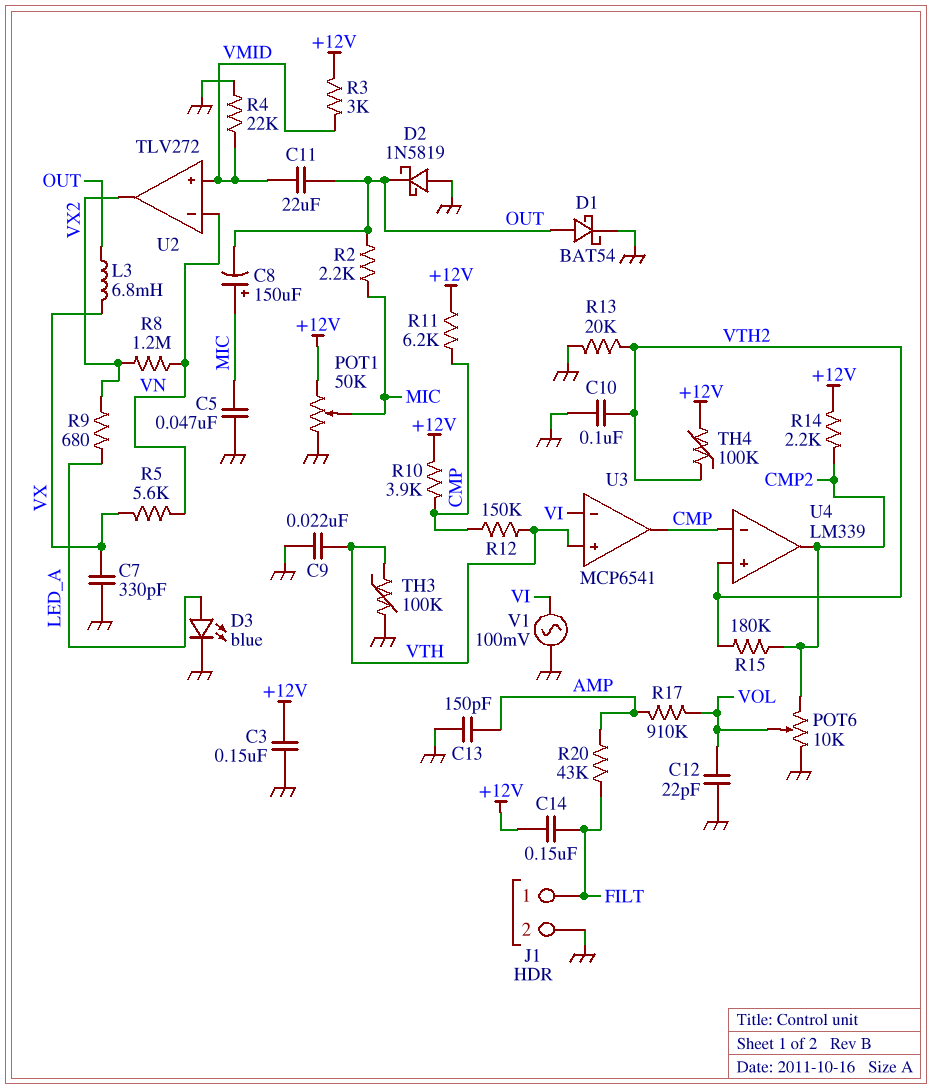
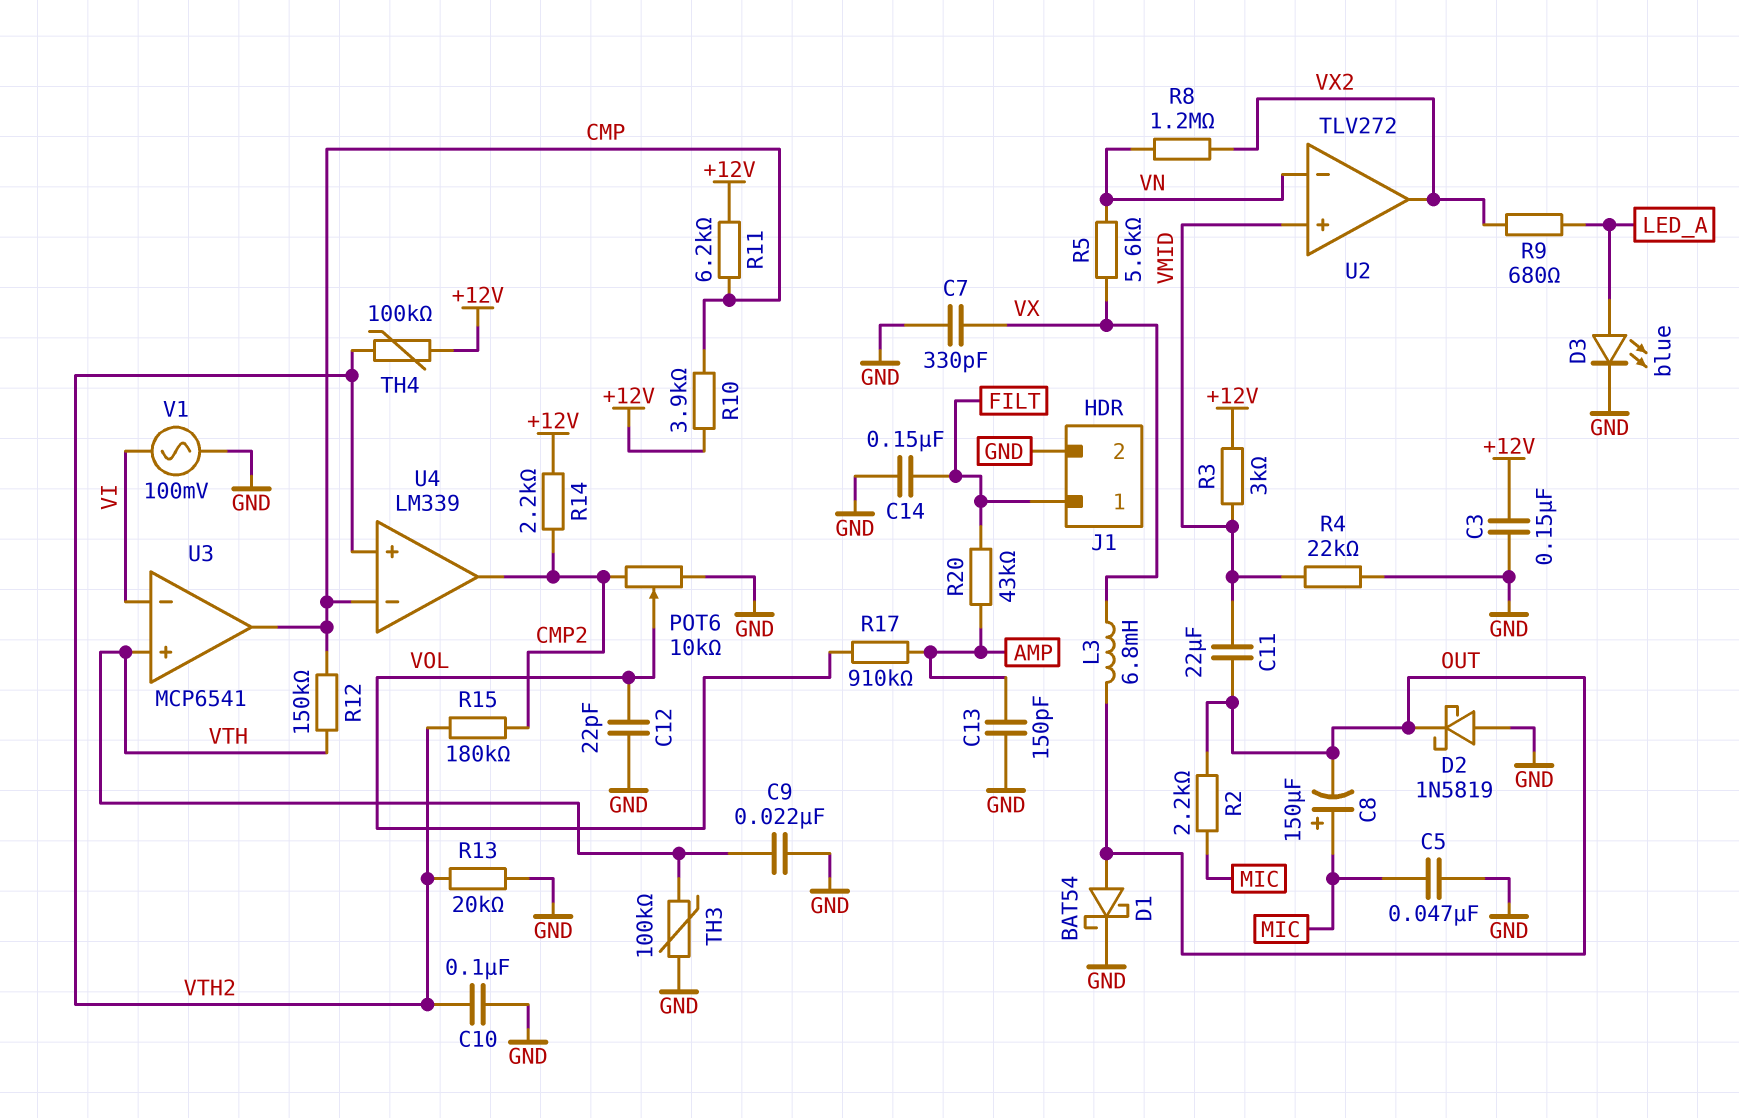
C14: 150nF (+12V, FILT) -> 150nF (FILT, GND)
POT1: 50k (+12V, GND, wiper MIC) -> none

